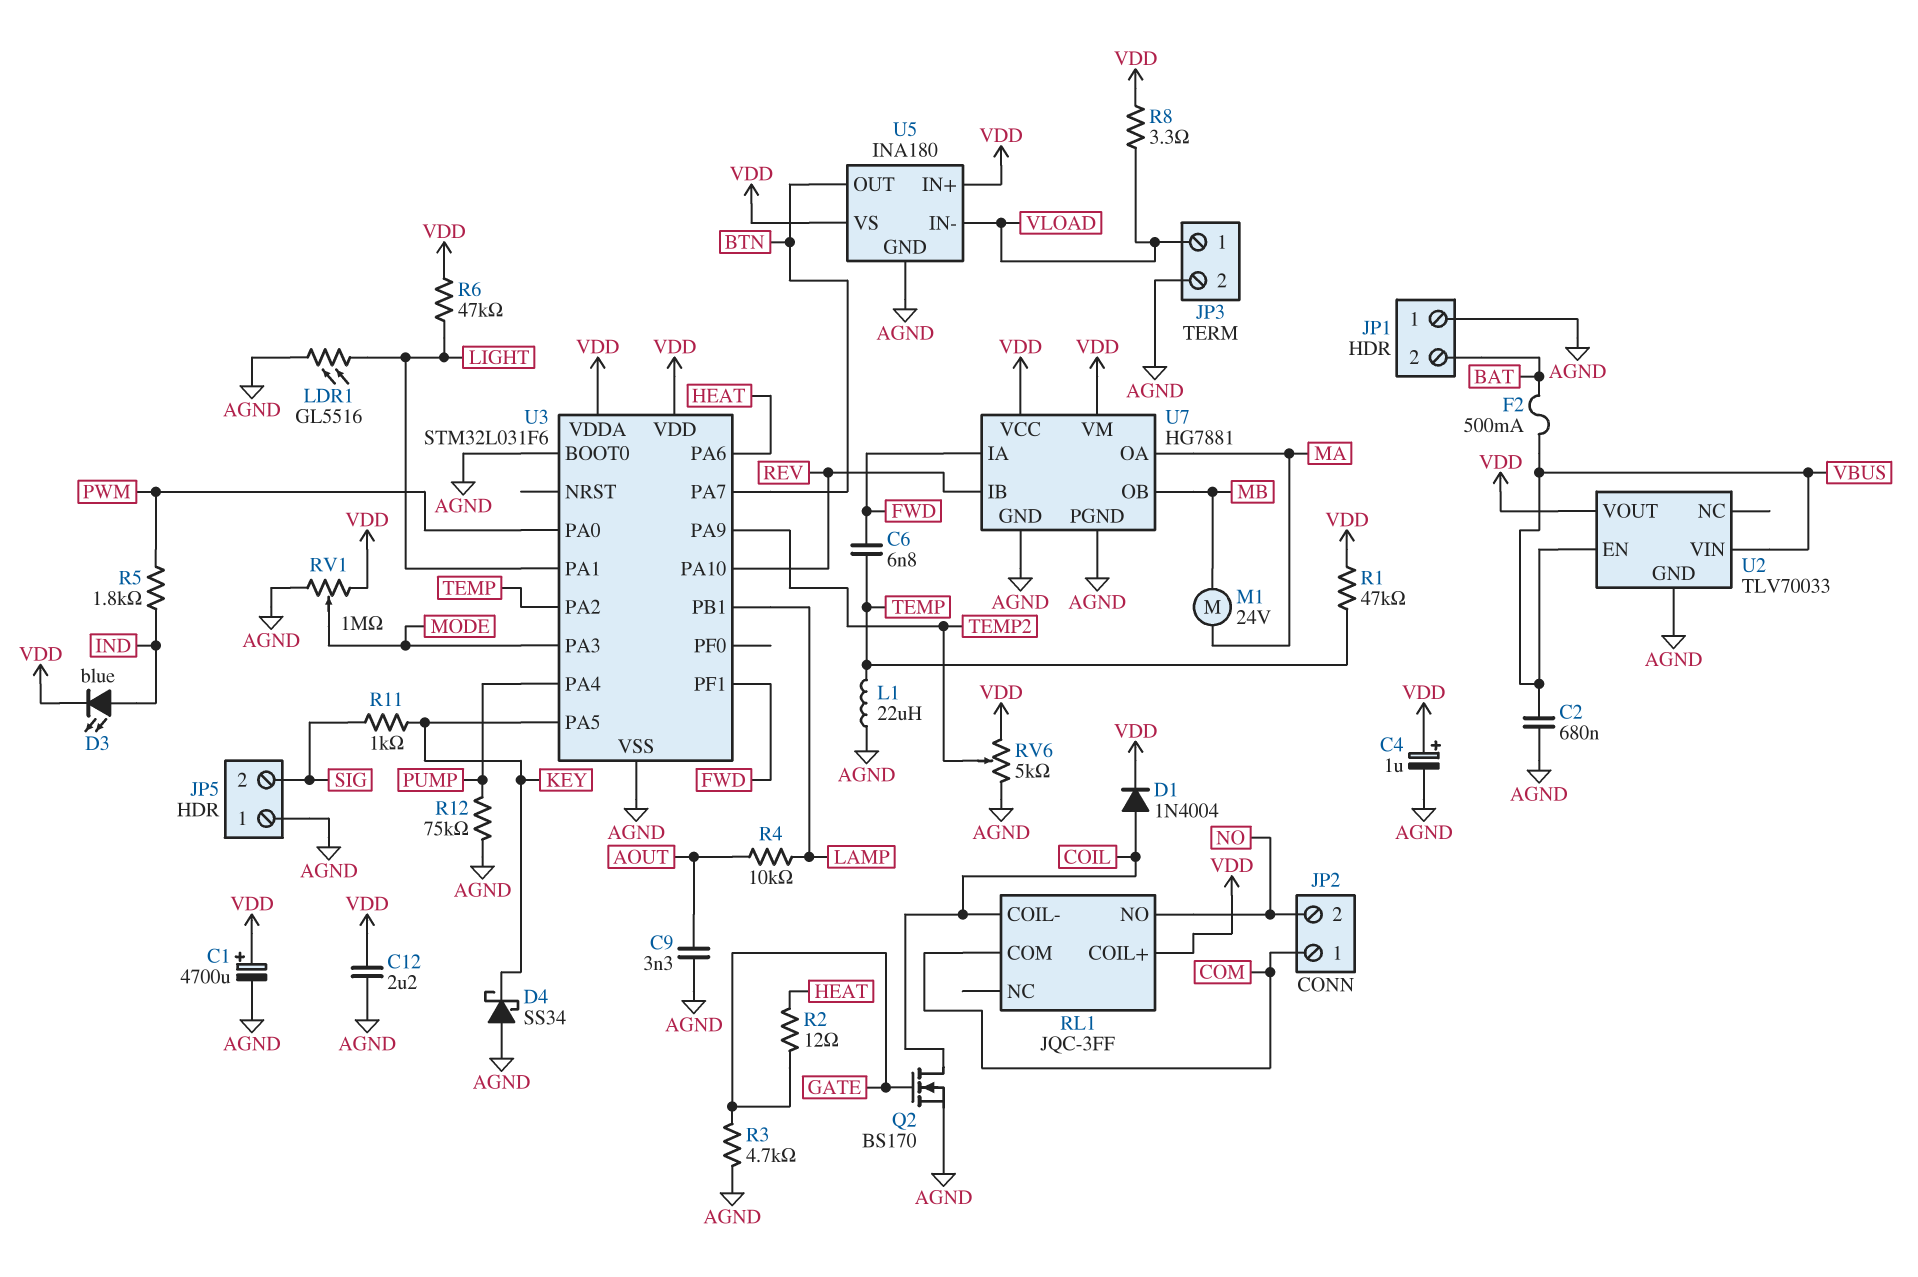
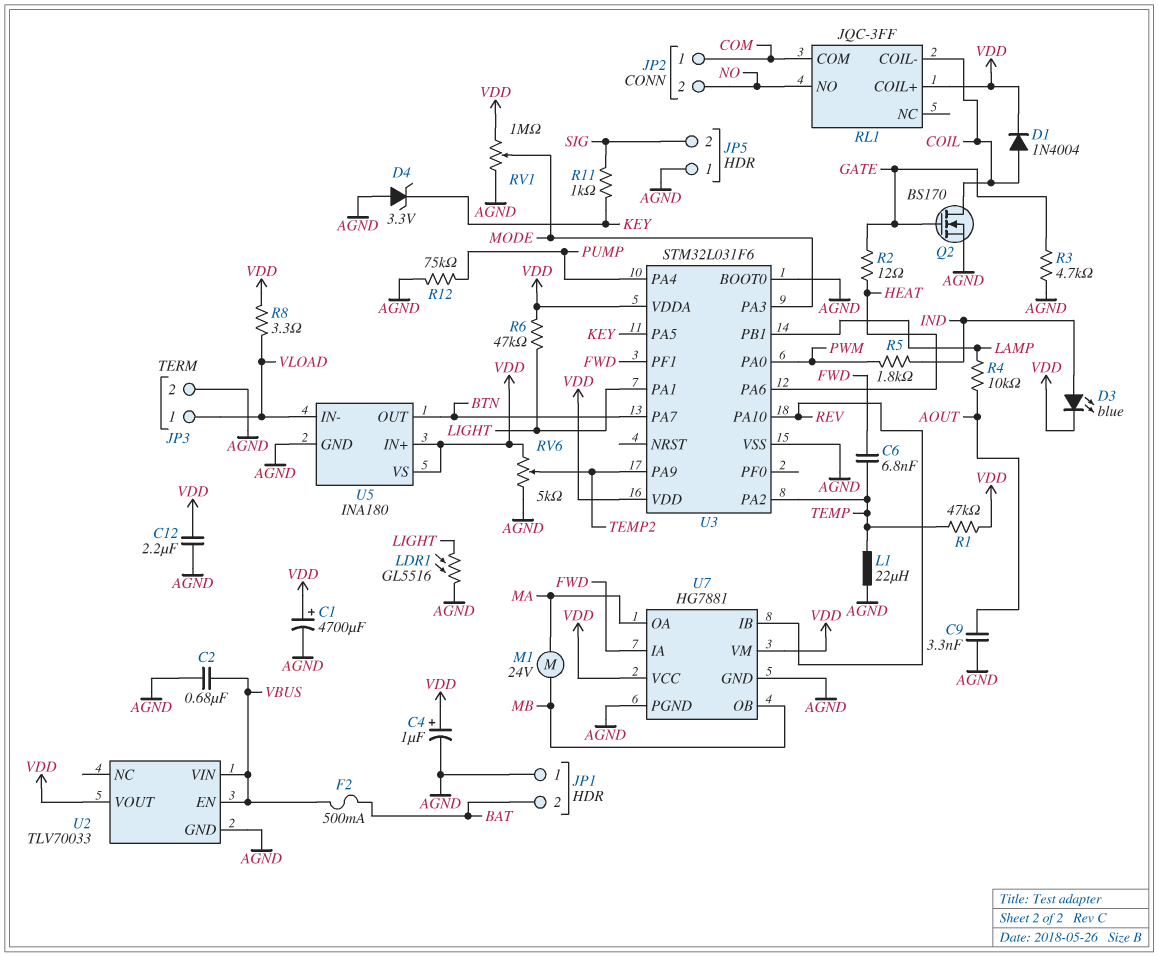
D4: schottky SS34 (A AGND, K KEY) -> zener 3.3V (A AGND, K KEY)

